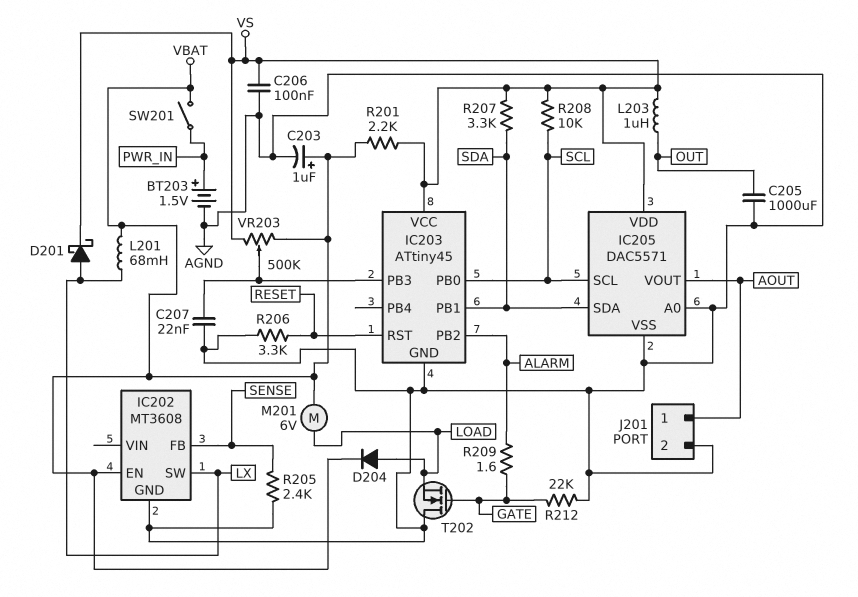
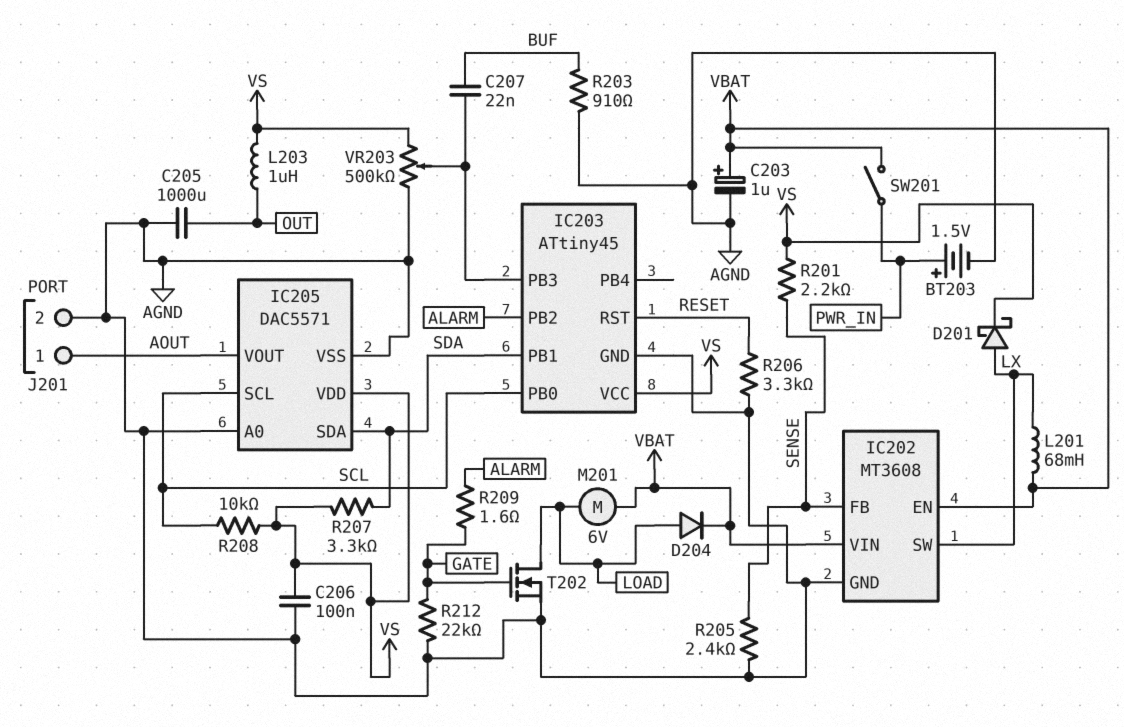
C207: 22nF (AGND, IC203/PB3) -> 22nF (BUF, IC203/PB3)
IC202 pin VIN: none -> VBAT
R201: 2.2k (VBAT, VS) -> 2.2k (SENSE, VS)
R203: none -> 910 (AGND, BUF)
T202: NMOS (G GATE, D AGND, S LOAD) -> NMOS (G GATE, D LOAD, S AGND)
VR203: 500k (VBAT, VS, wiper IC203/PB3) -> 500k (AGND, VS, wiper IC203/PB3)

